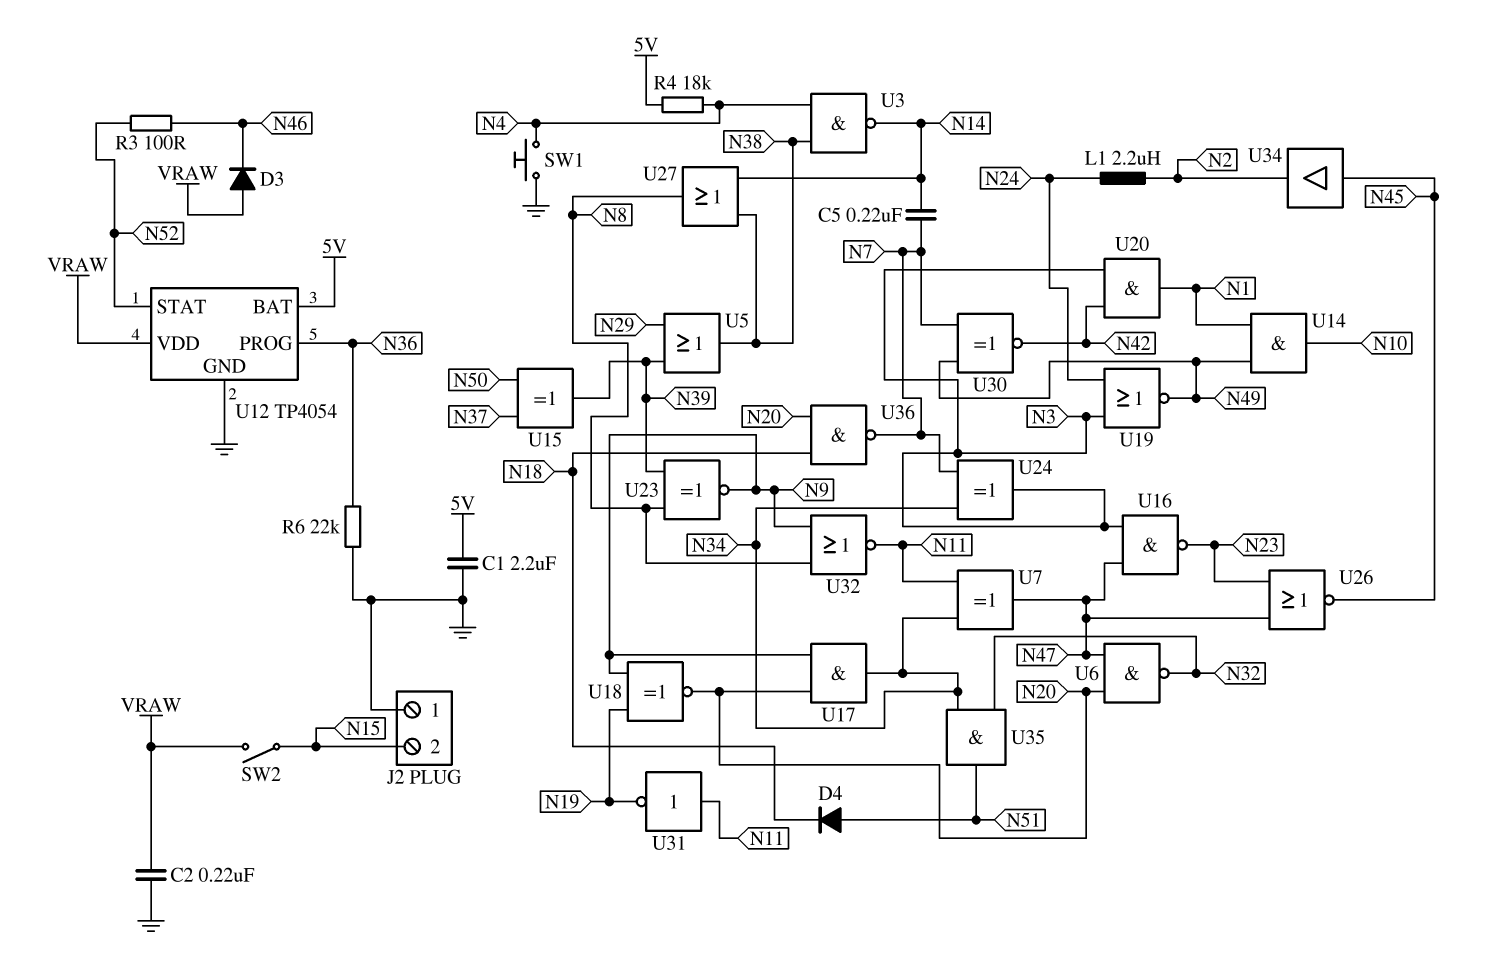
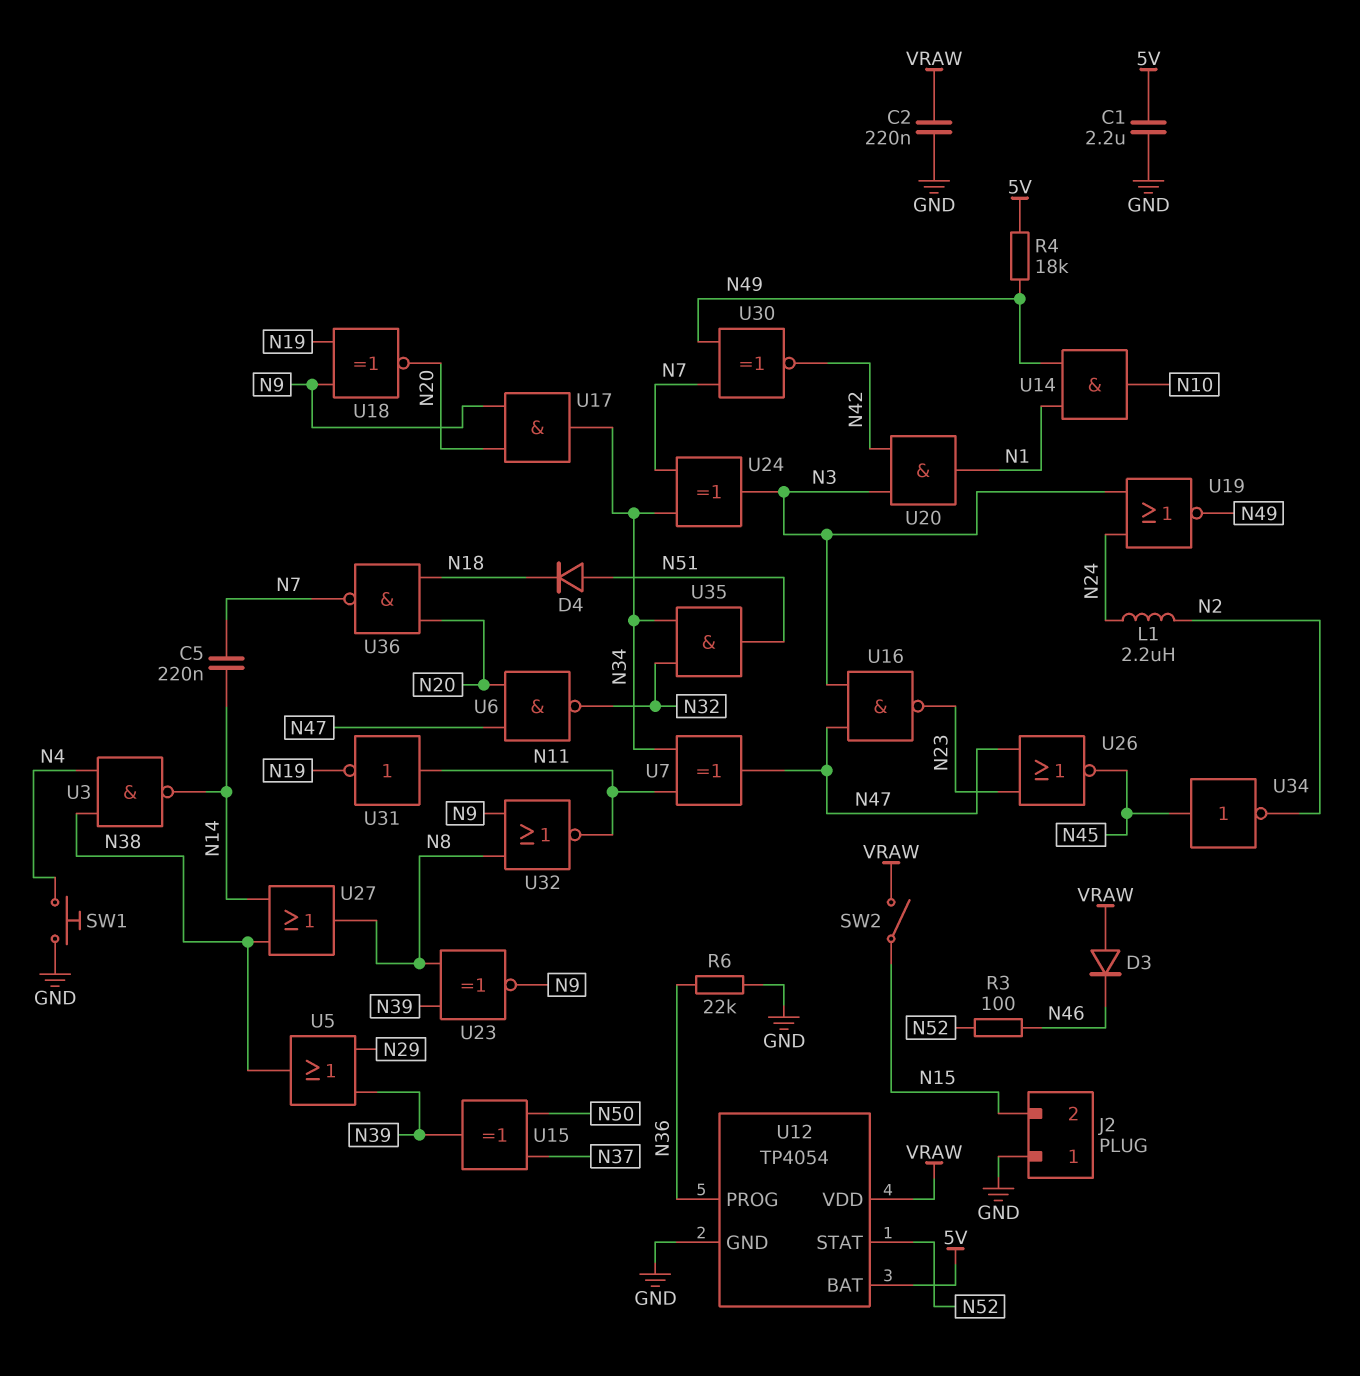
R4: 18k (5V, N4) -> 18k (5V, N49)
U34: buffer (in N45, out N2) -> NOT (in N45, out N2)

